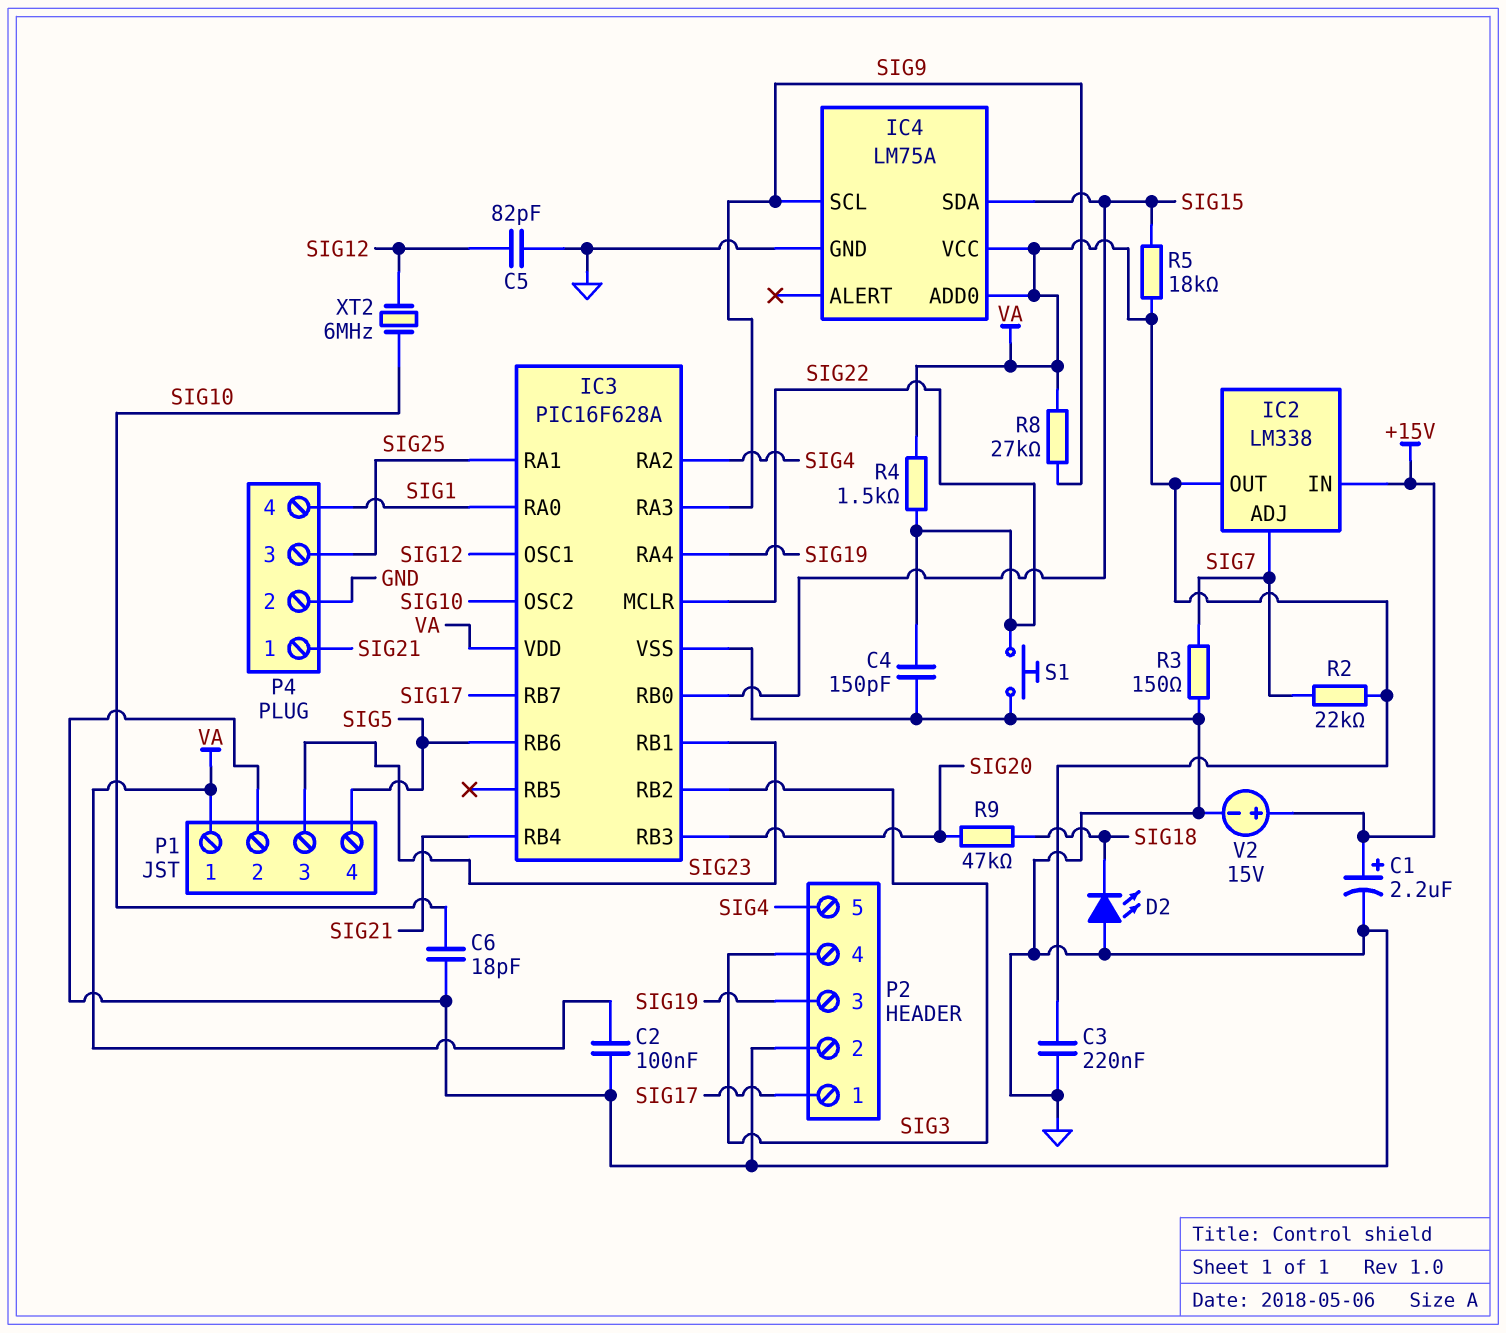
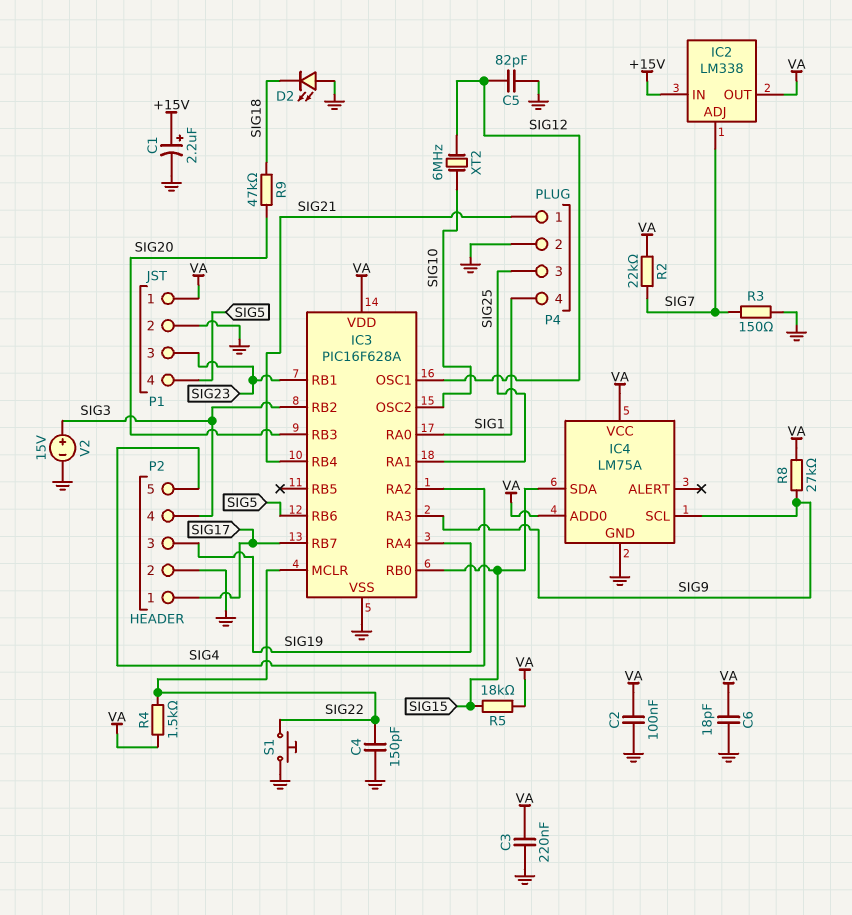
C6: 18pF (GND, SIG10) -> 18pF (GND, VA)
V2: 15V (plus +15V, minus GND) -> 15V (plus SIG3, minus GND)

